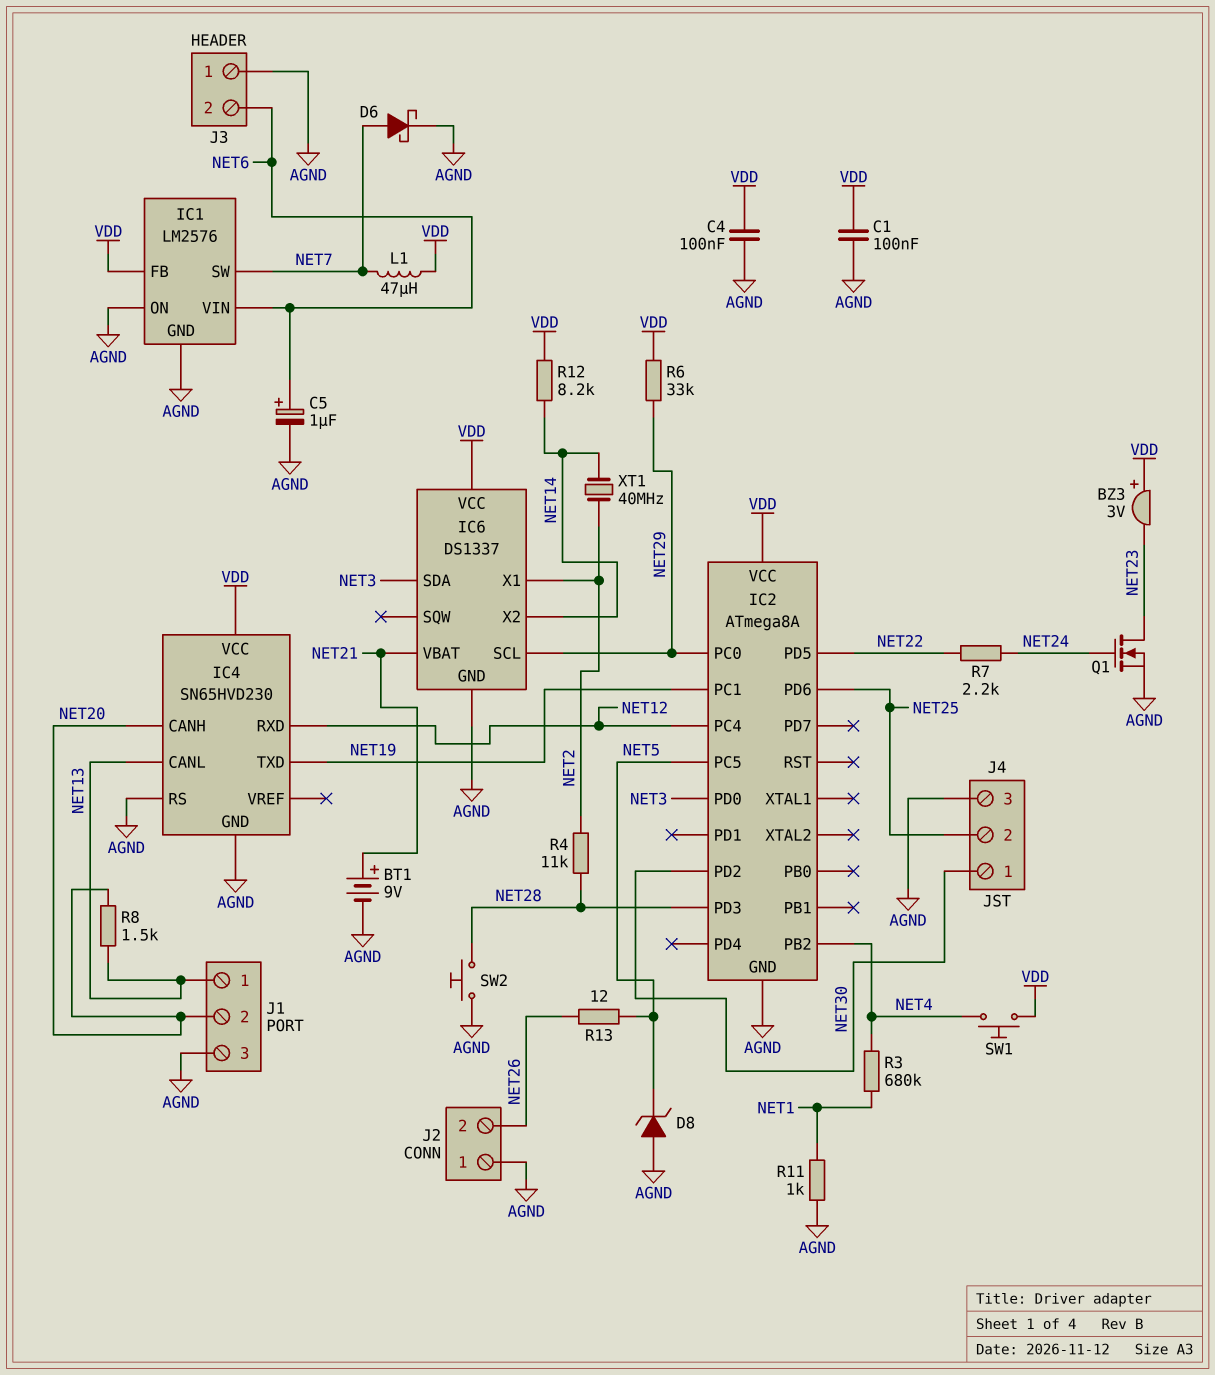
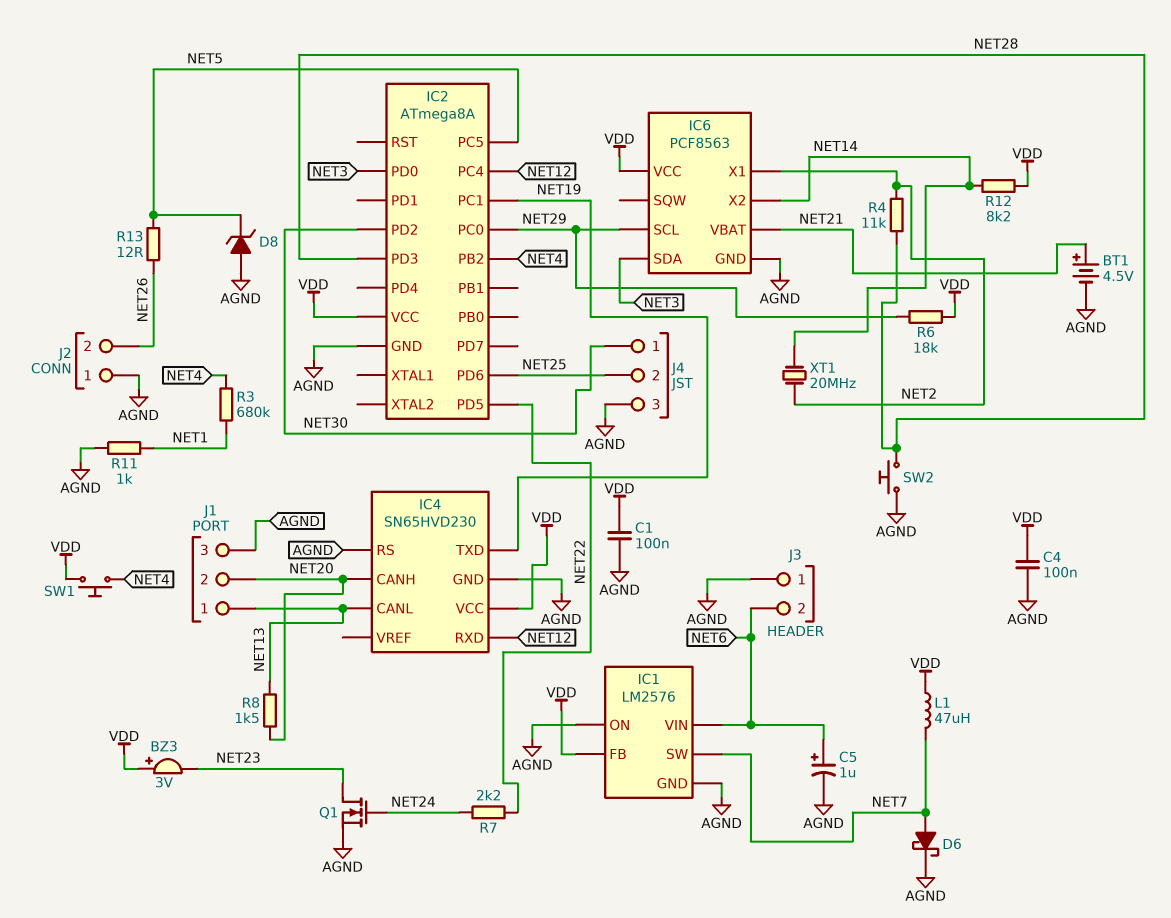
BT1: 9V (plus NET21, minus AGND) -> 4.5V (plus NET21, minus AGND)
IC6: DS1337 -> PCF8563
R6: 33k (NET29, VDD) -> 18k (NET29, VDD)
XT1: 40MHz (NET2, NET14) -> 20MHz (NET2, NET14)

